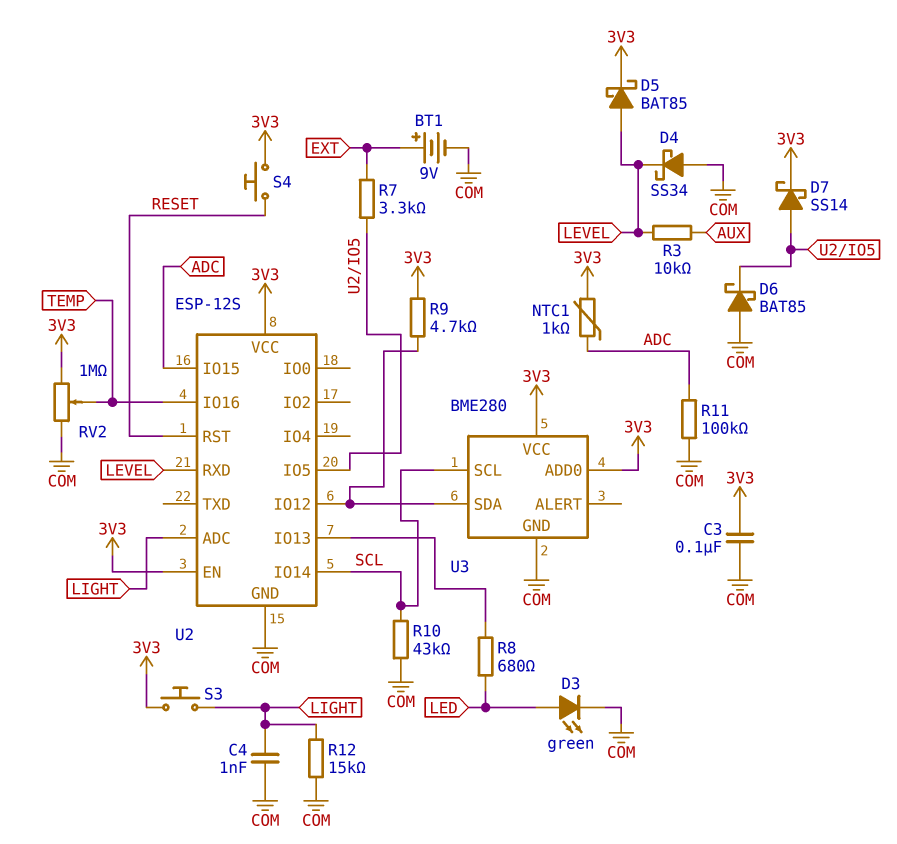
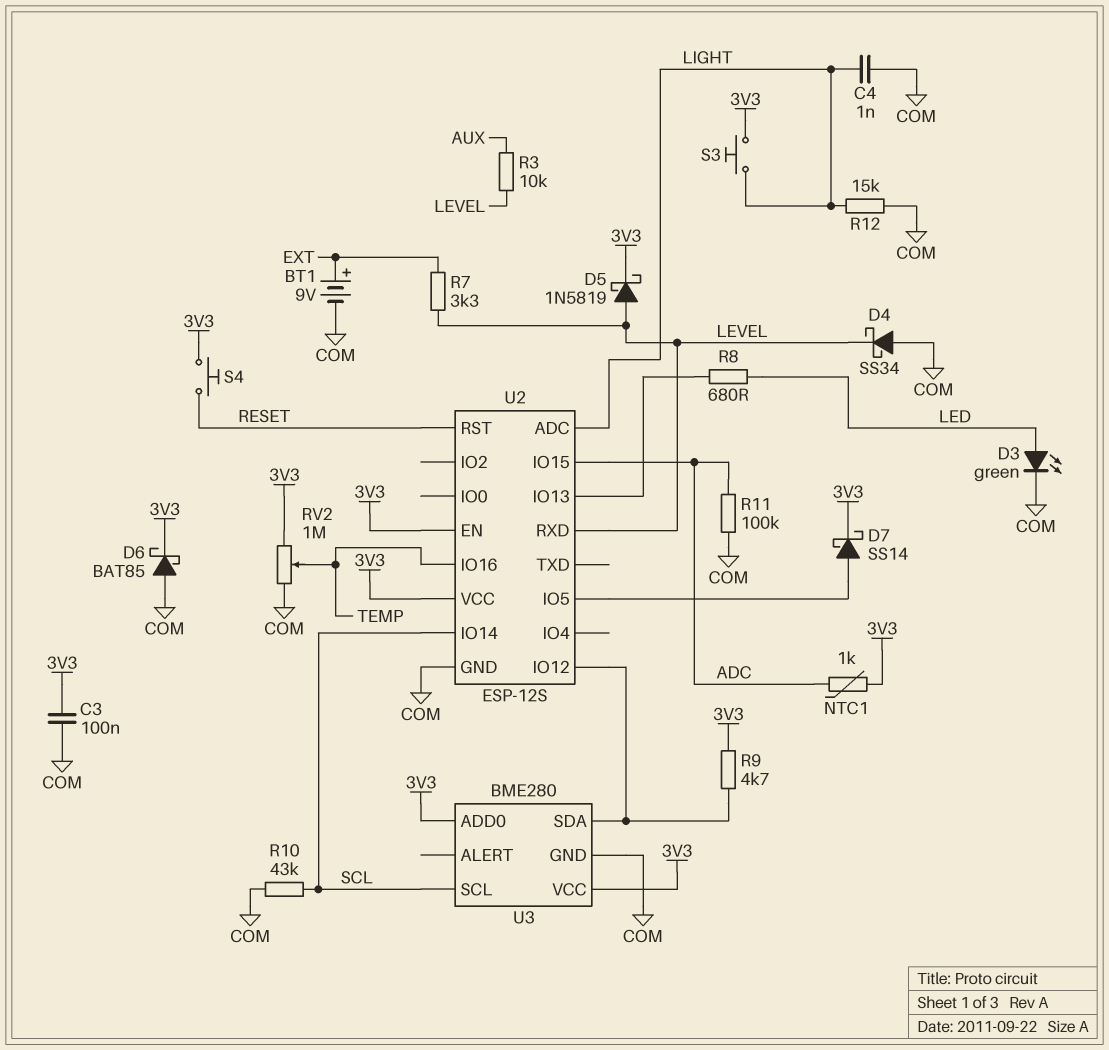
D5: schottky BAT85 (A LEVEL, K 3V3) -> schottky 1N5819 (A LEVEL, K 3V3)
D6: schottky BAT85 (A COM, K U2/IO5) -> schottky BAT85 (A COM, K 3V3)
R7: 3.3k (EXT, U2/IO5) -> 3.3k (EXT, LEVEL)

